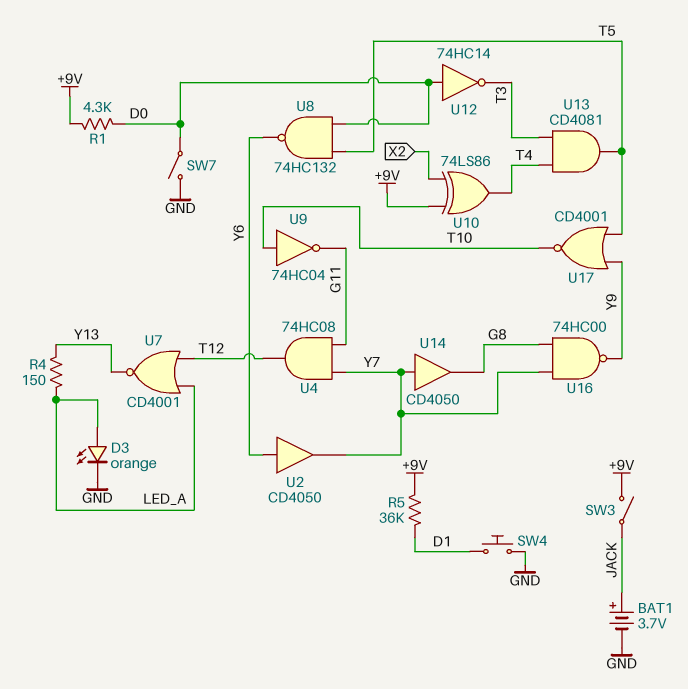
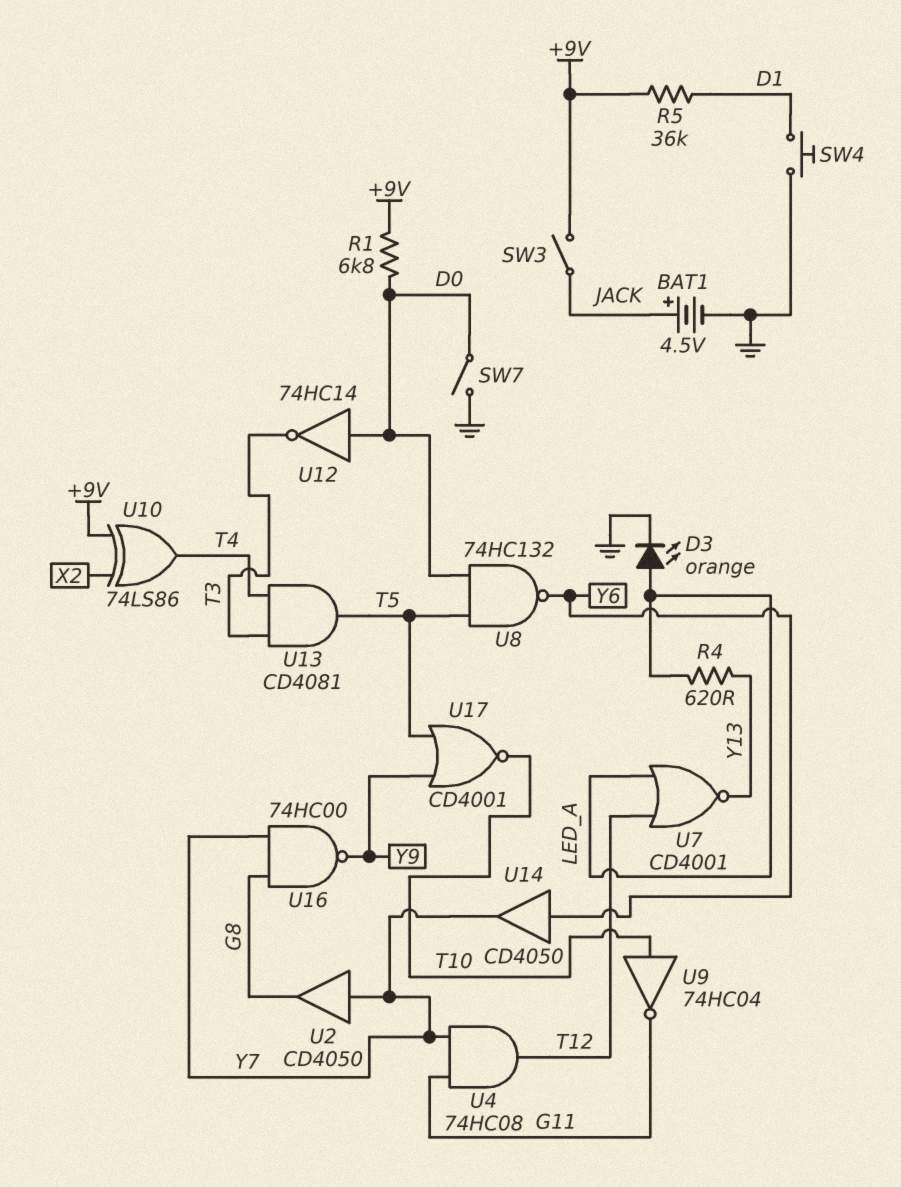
BAT1: 3.7V (plus JACK, minus GND) -> 4.5V (plus JACK, minus GND)
R1: 4.3k (+9V, D0) -> 6.8k (+9V, D0)
R4: 150 (LED_A, Y13) -> 620 (LED_A, Y13)
U2: buffer CD4050 (in Y6, out Y7) -> buffer CD4050 (in Y7, out G8)
U14: buffer CD4050 (in Y7, out G8) -> buffer CD4050 (in Y6, out Y7)

